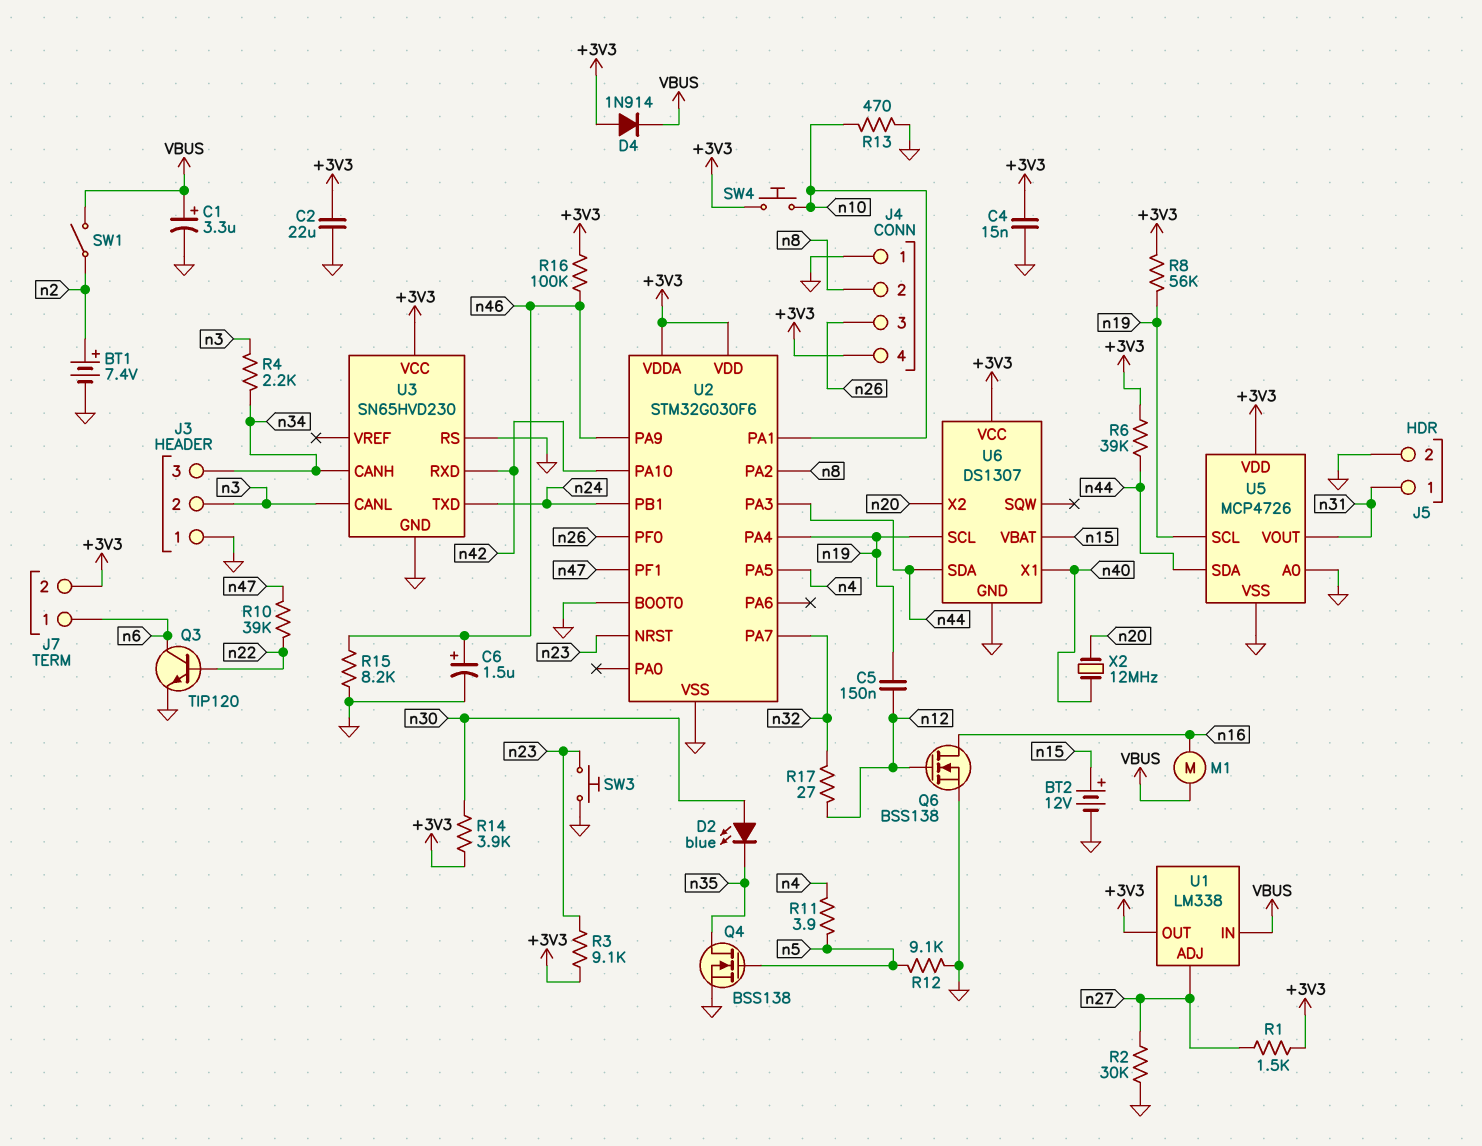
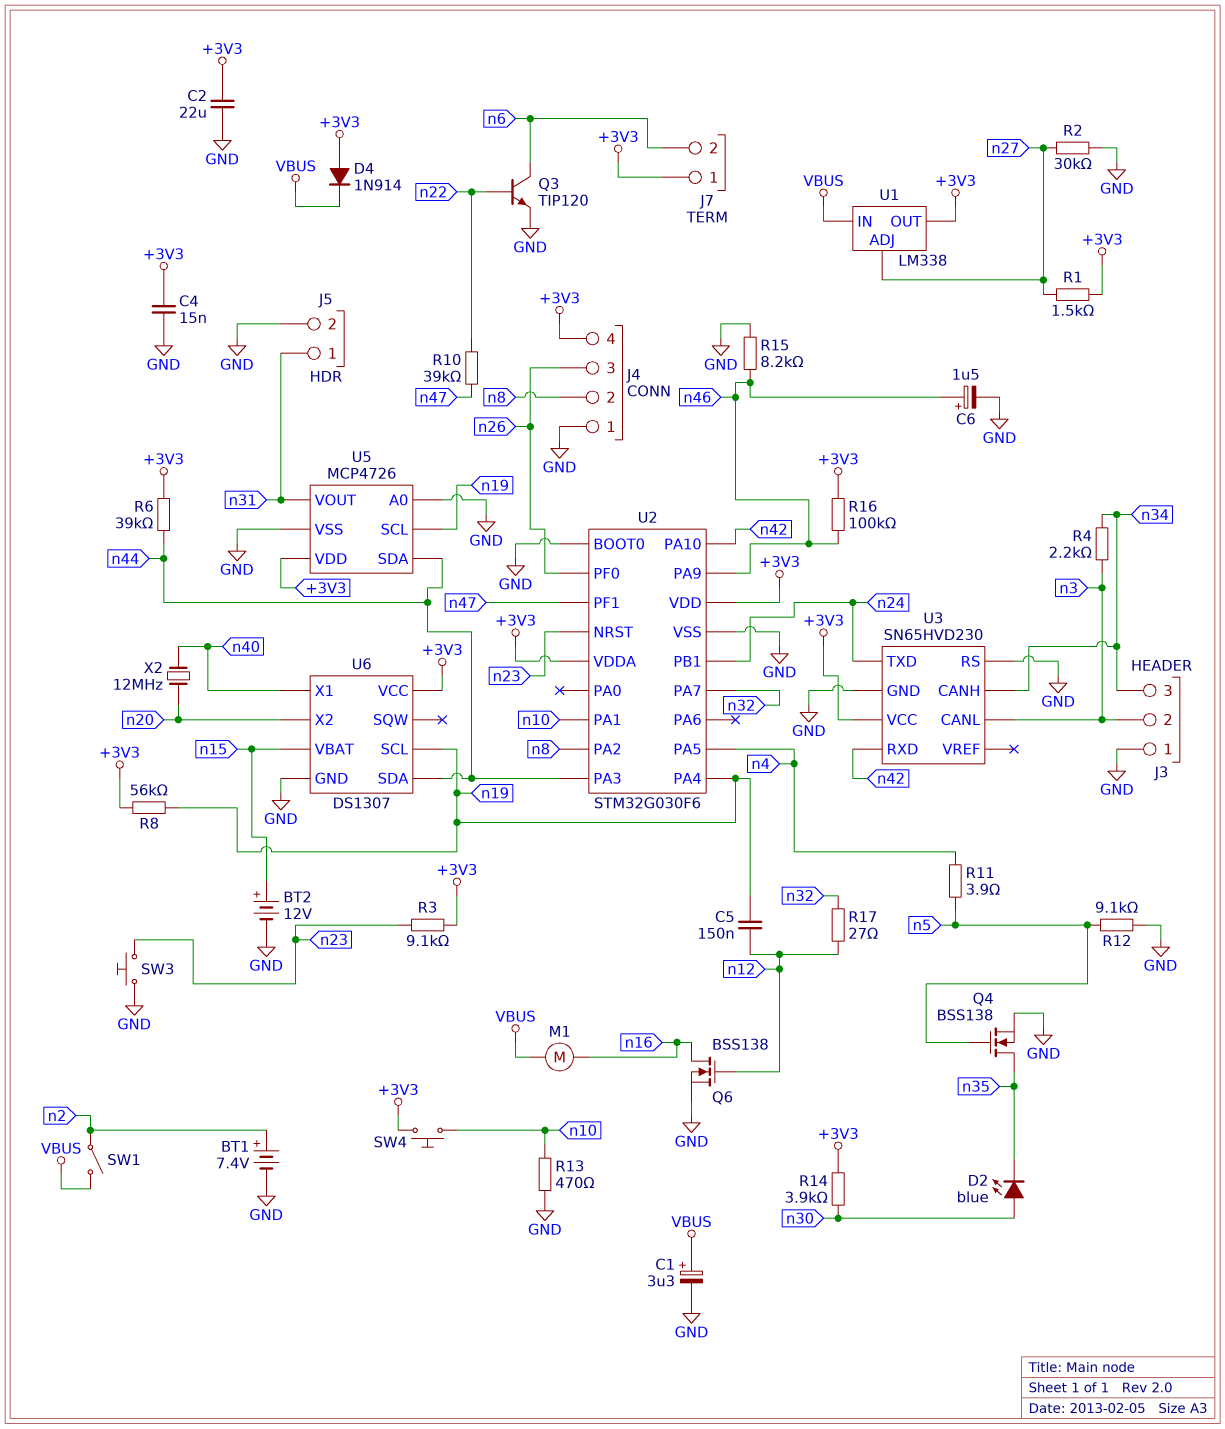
J7 pin 1: n6 -> +3V3
J7 pin 2: +3V3 -> n6

